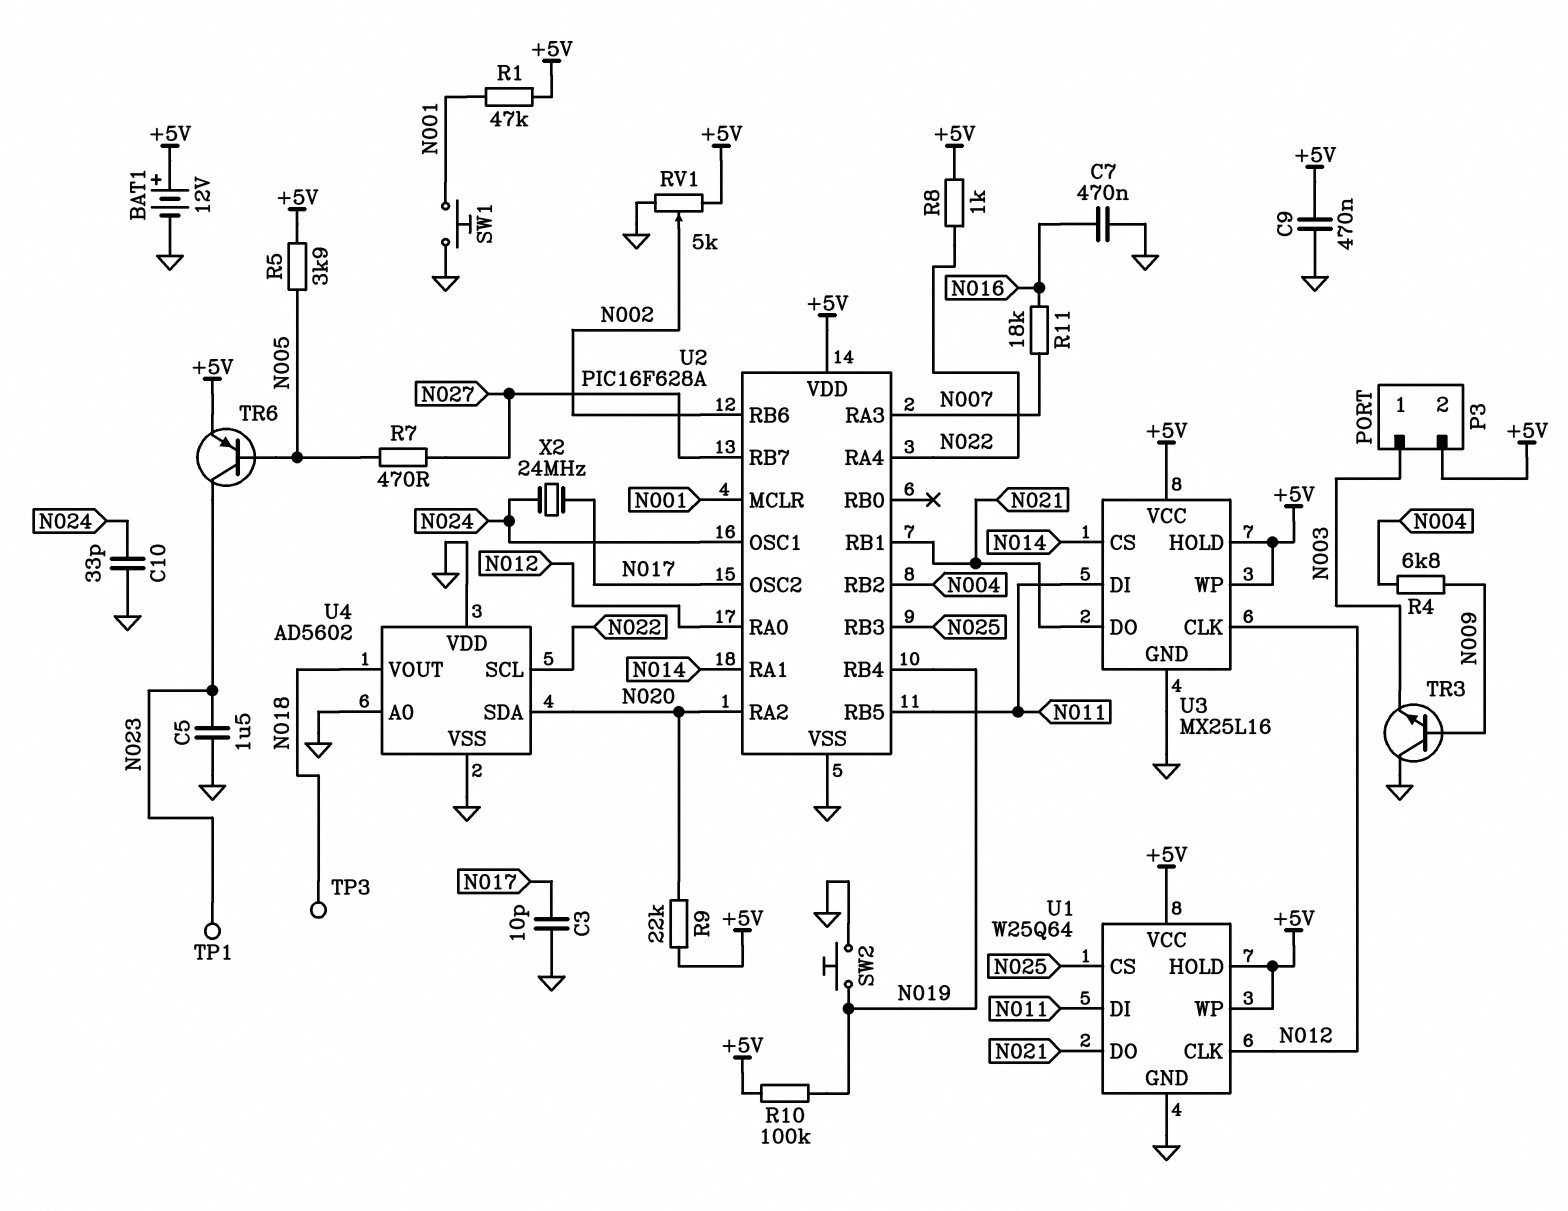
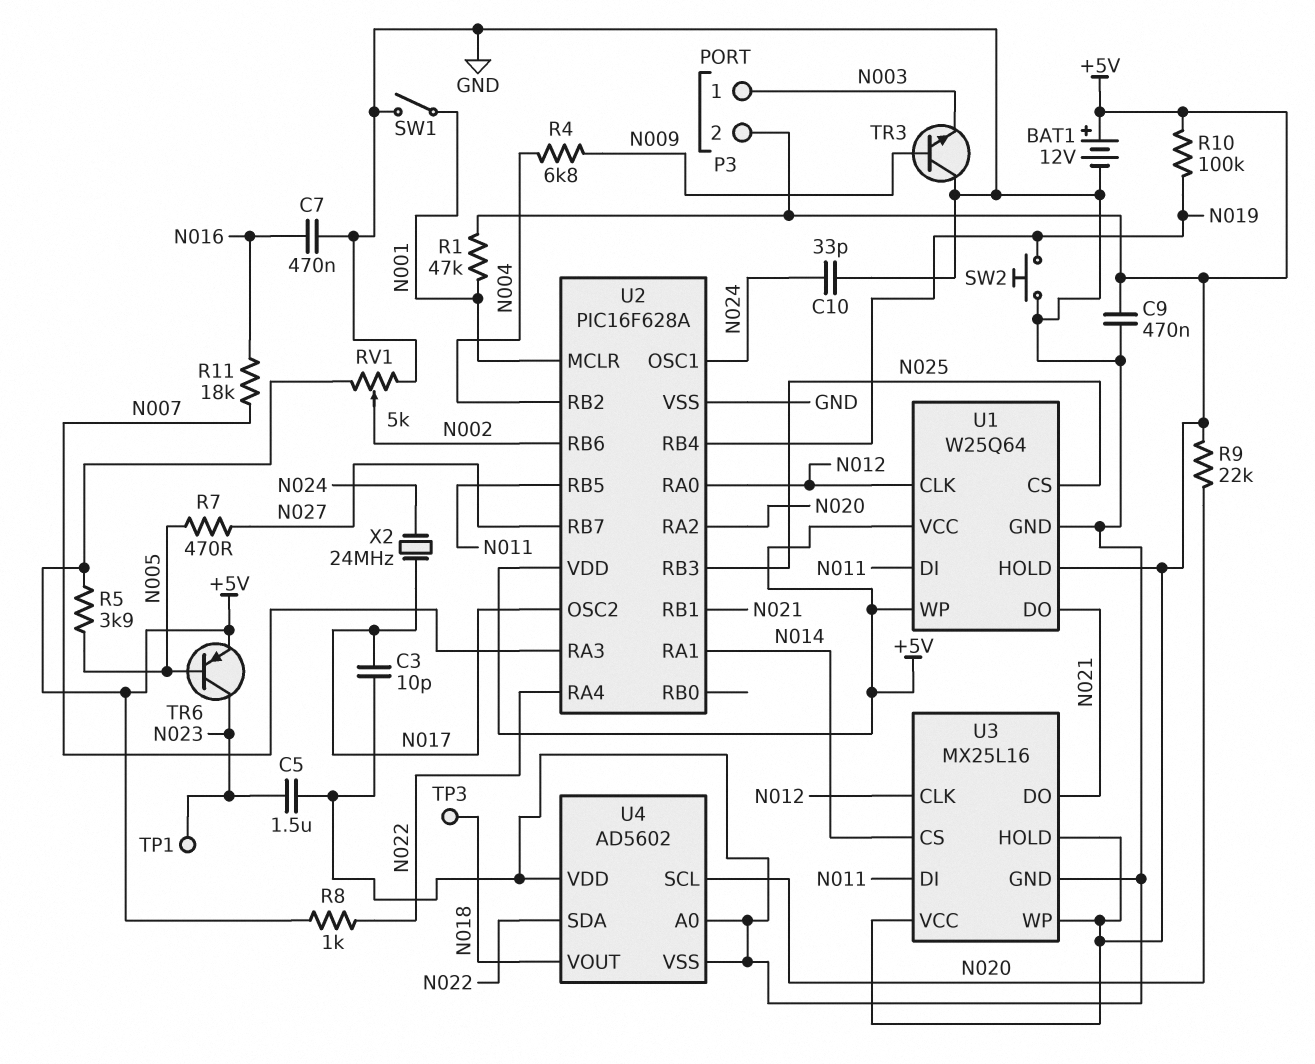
SW1: button (GND, N001) -> switch (GND, N001)
U4 pin SCL: N022 -> N020
U4 pin SDA: N020 -> N022

